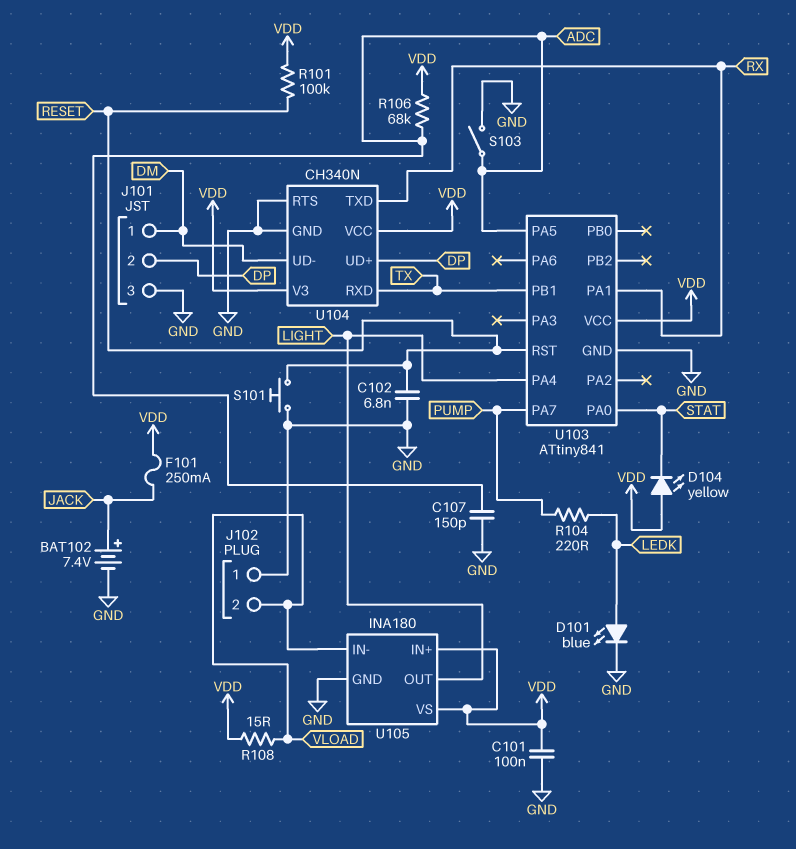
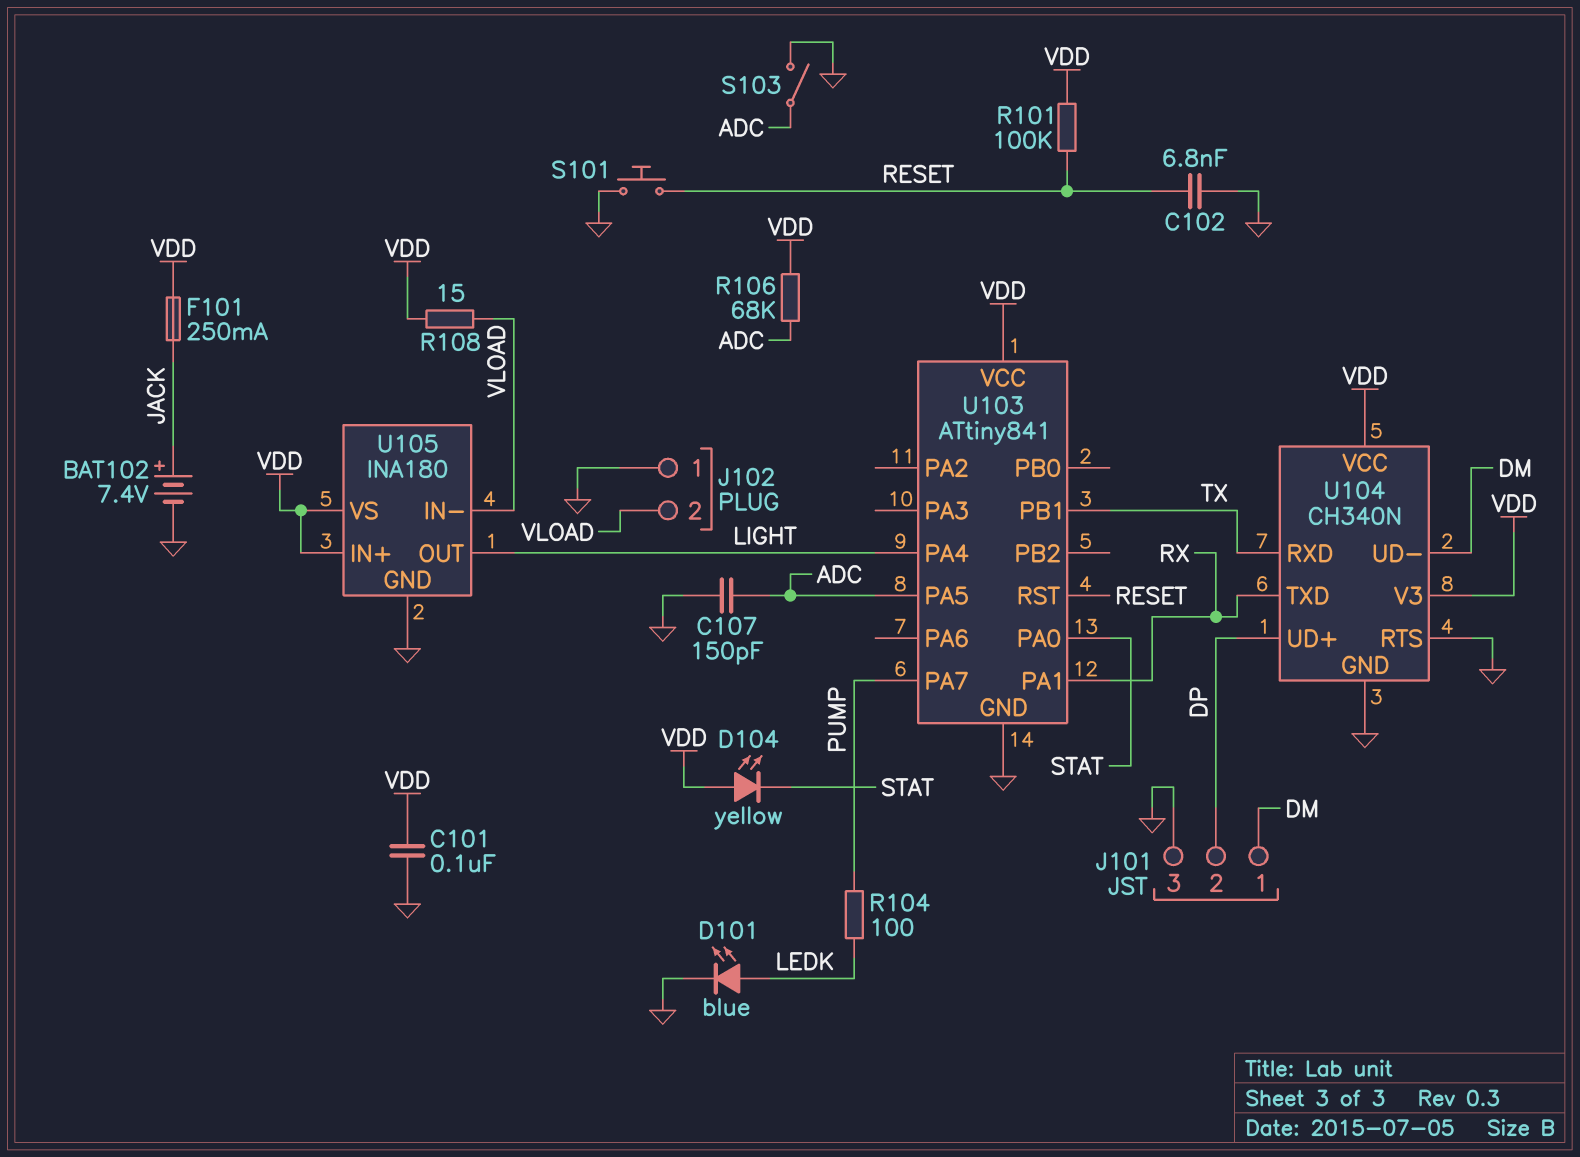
R104: 220 (LEDK, PUMP) -> 100 (LEDK, PUMP)

